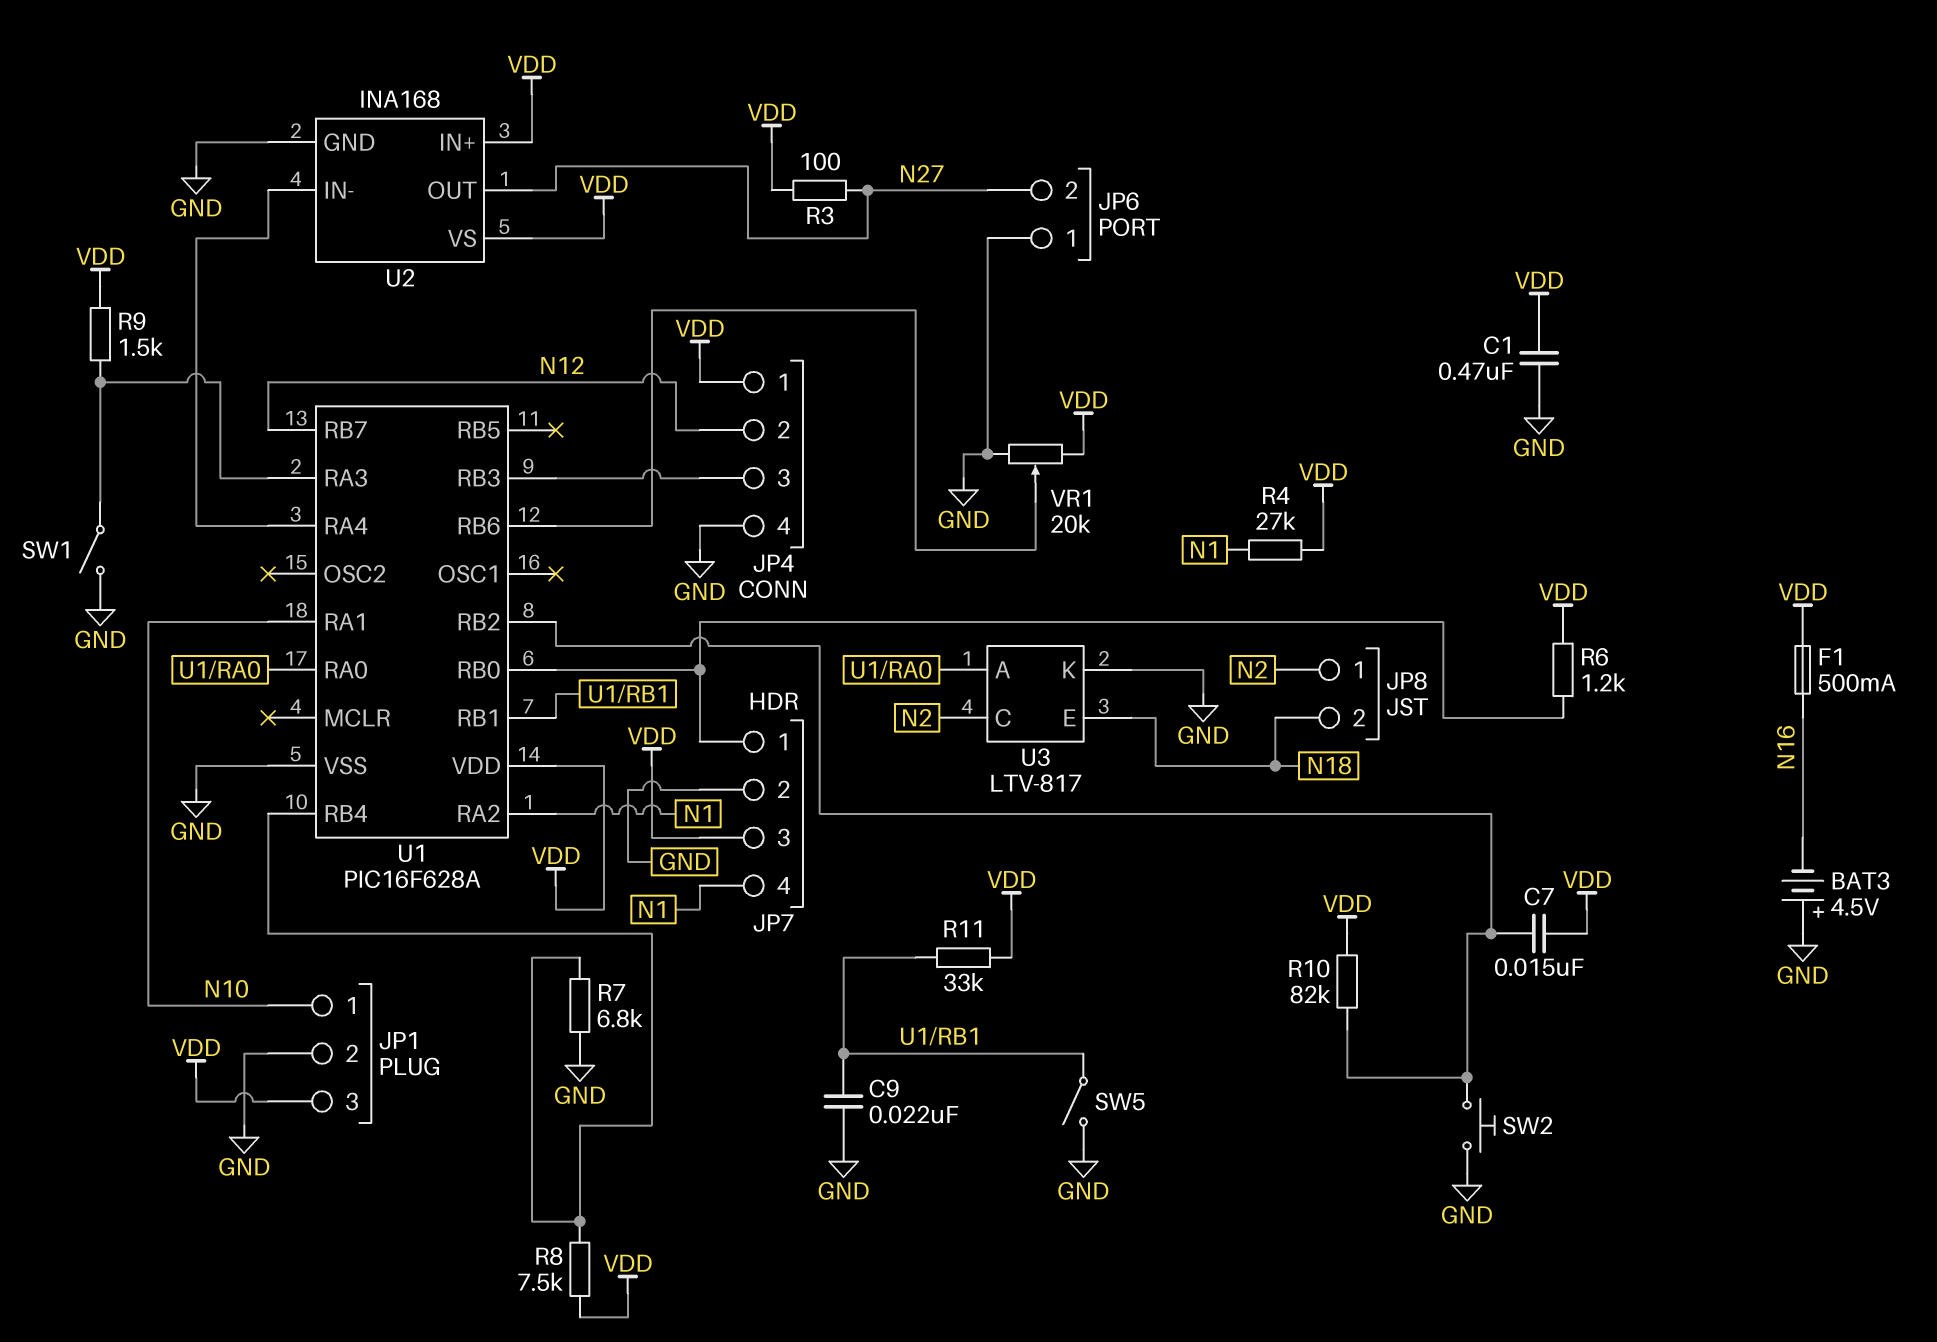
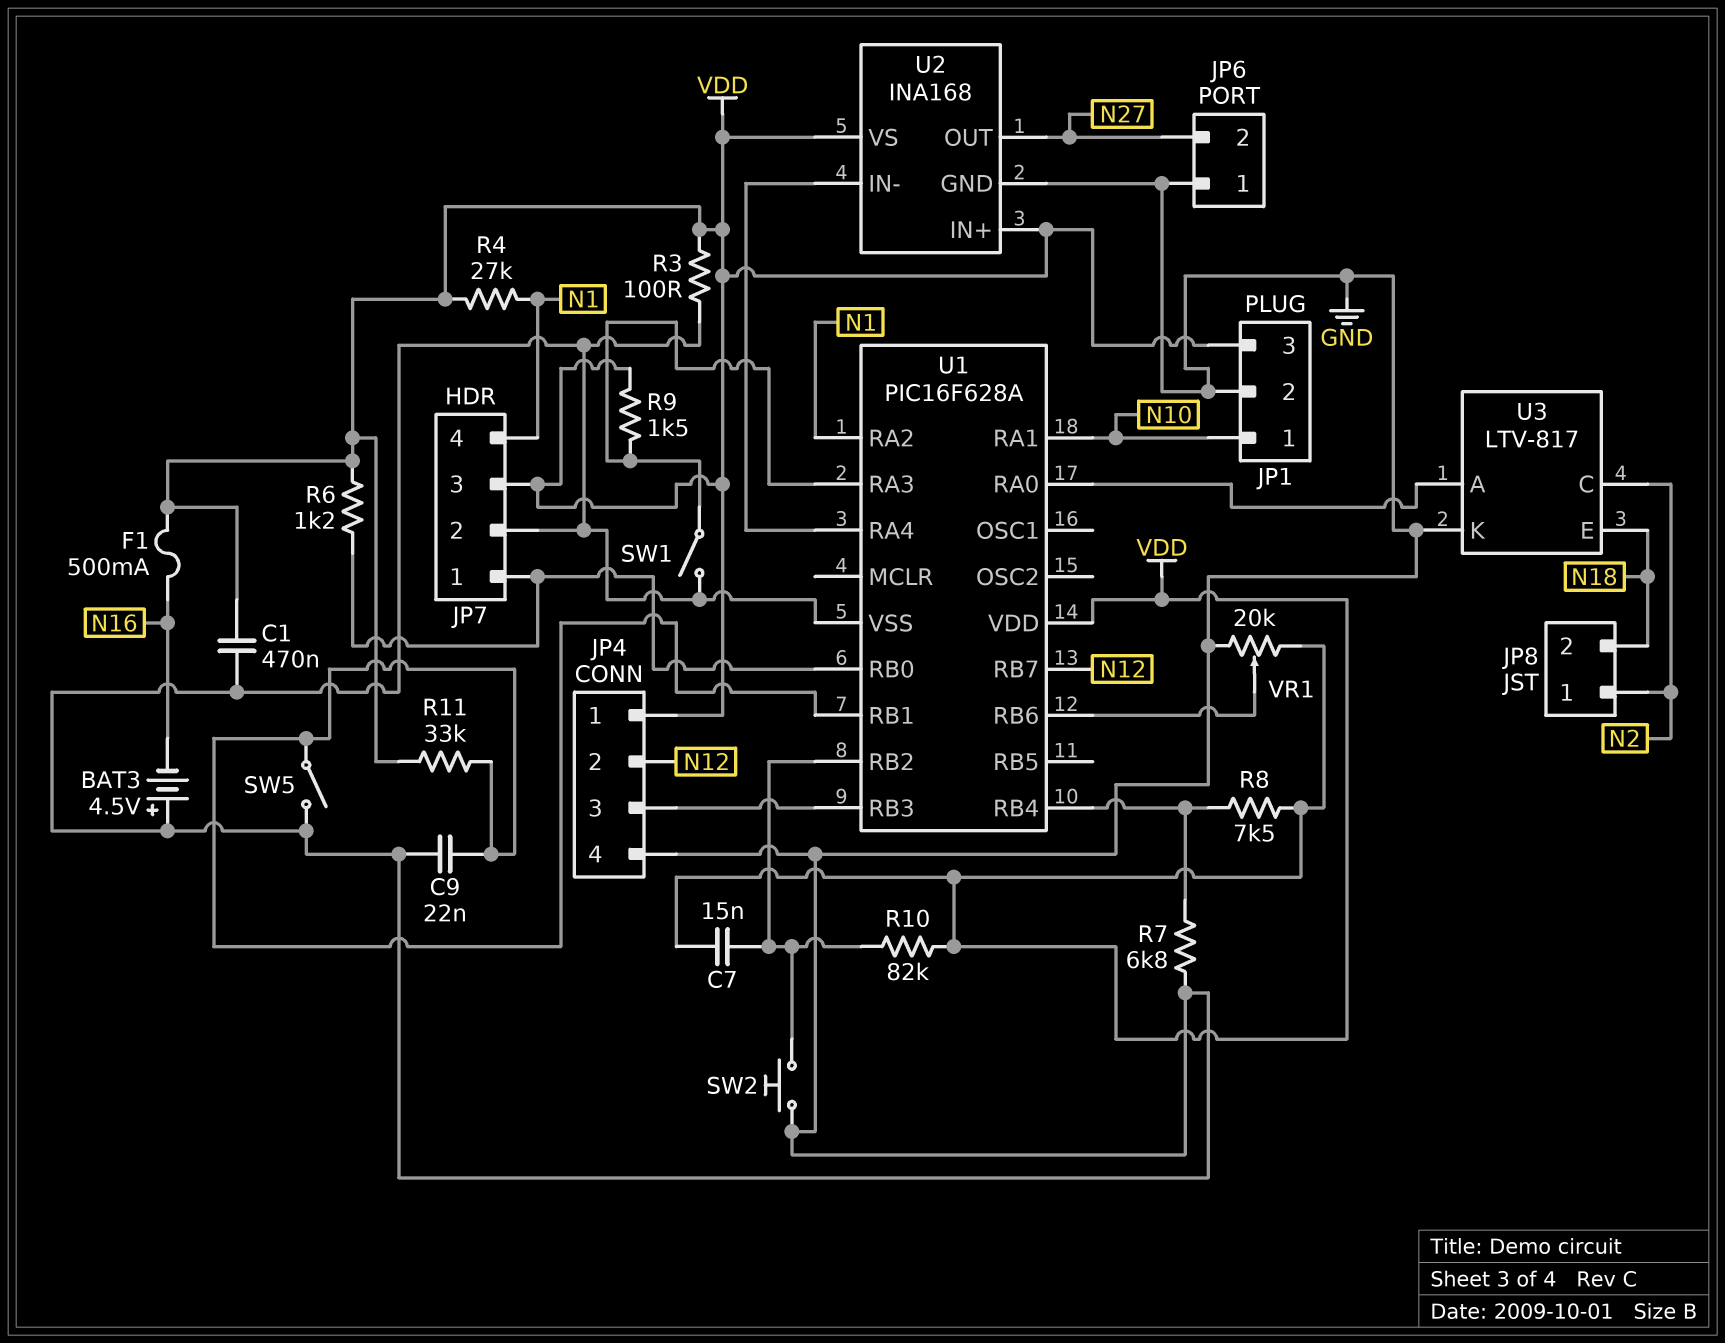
R3: 100 (N27, VDD) -> 100 (GND, VDD)

